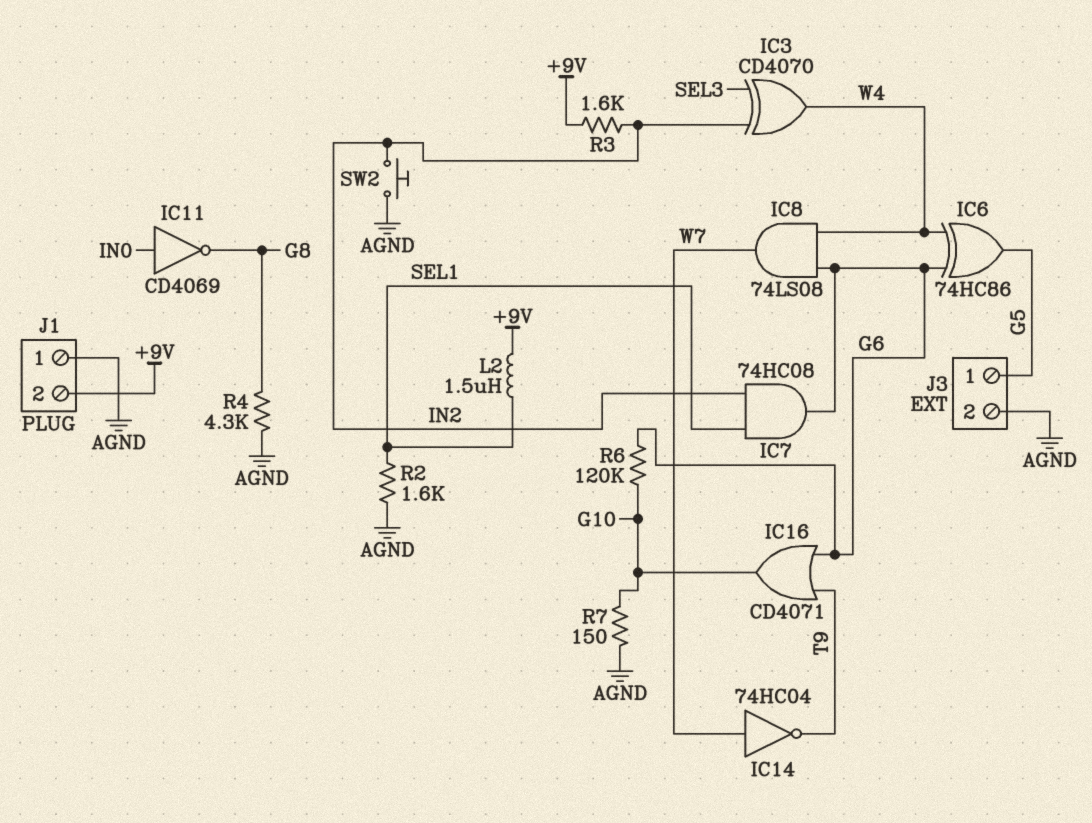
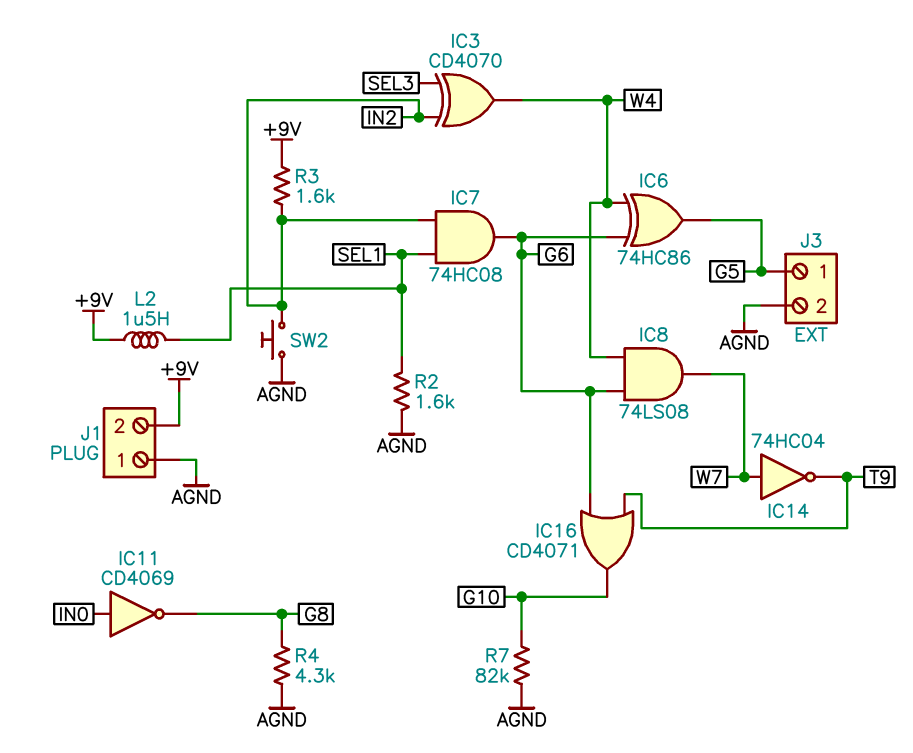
R6: 120k (G6, G10) -> none
R7: 150 (AGND, G10) -> 82k (AGND, G10)

